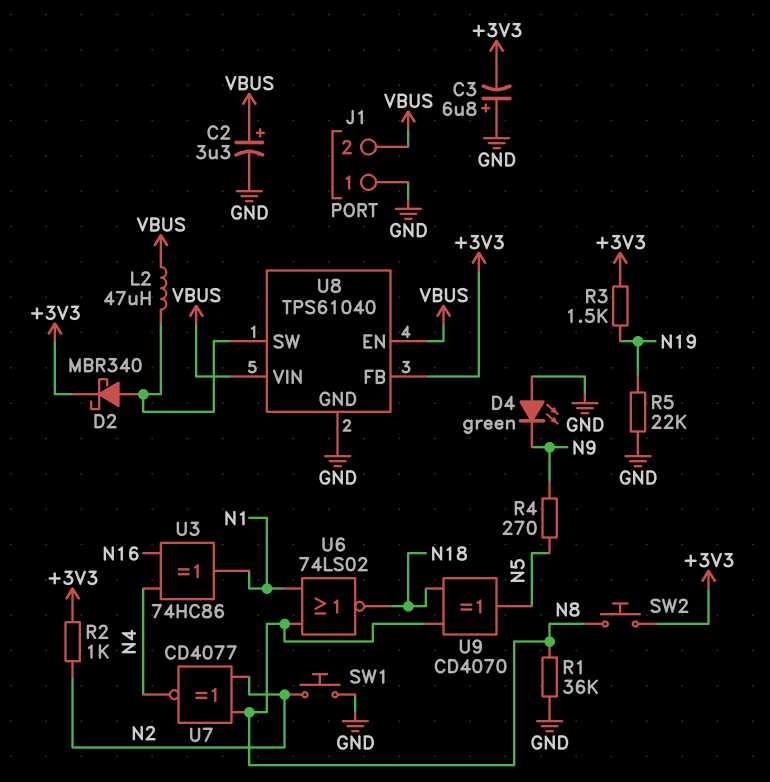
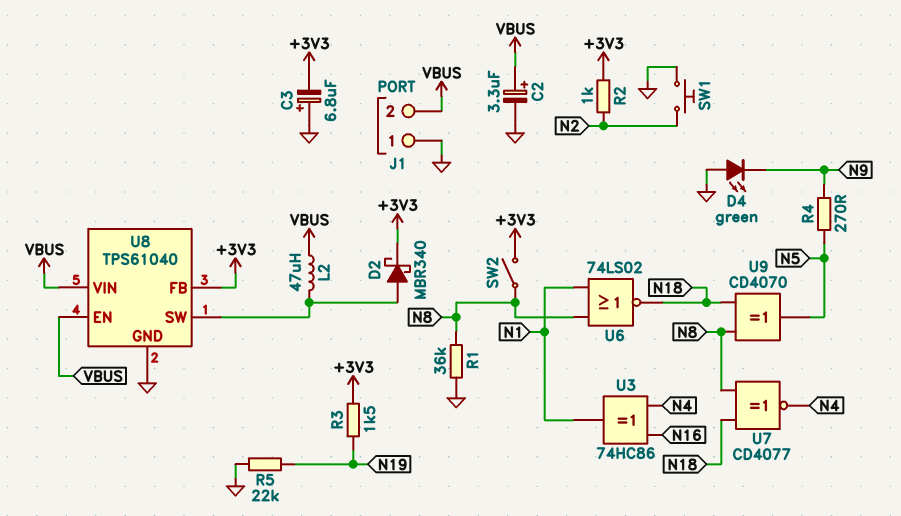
SW2: button (+3V3, N8) -> switch (+3V3, N8)
U7: XNOR CD4077 (in N2, in N8, out N4) -> XNOR CD4077 (in N8, in N18, out N4)

